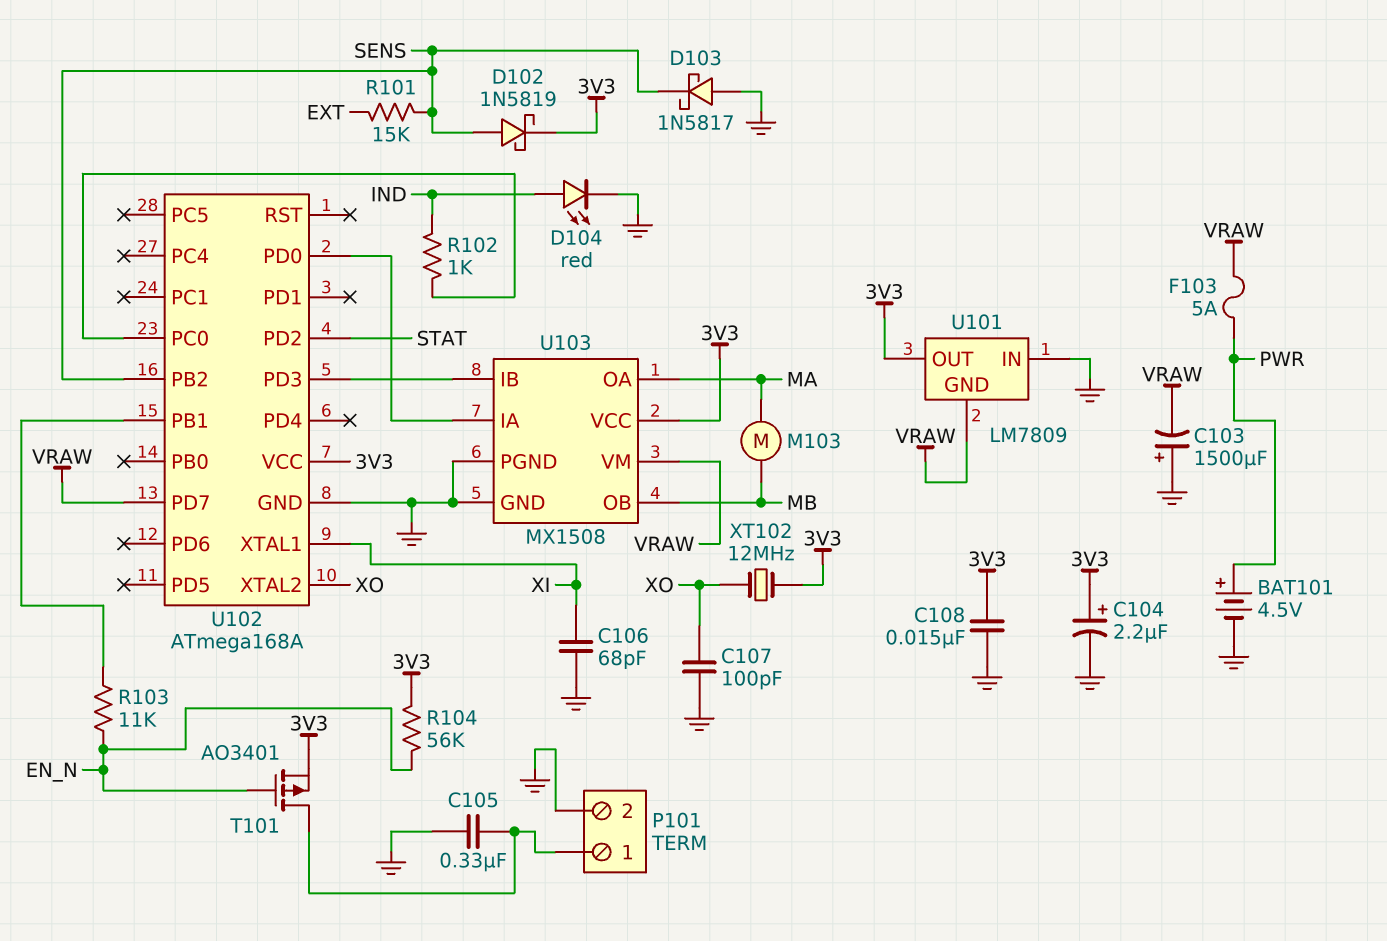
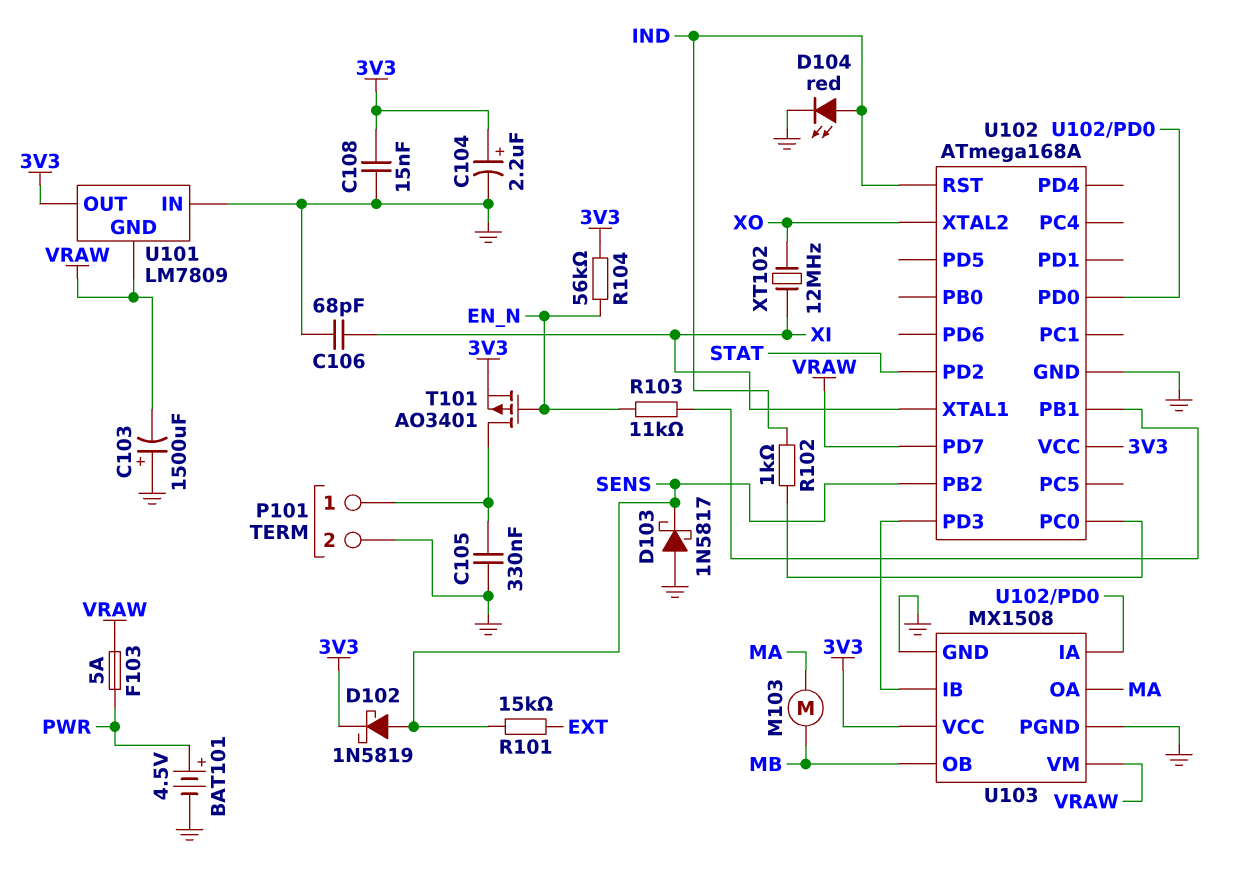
C107: 100pF (GND, XO) -> none
U102 pin RST: none -> IND
XT102: 12MHz (3V3, XO) -> 12MHz (XI, XO)

